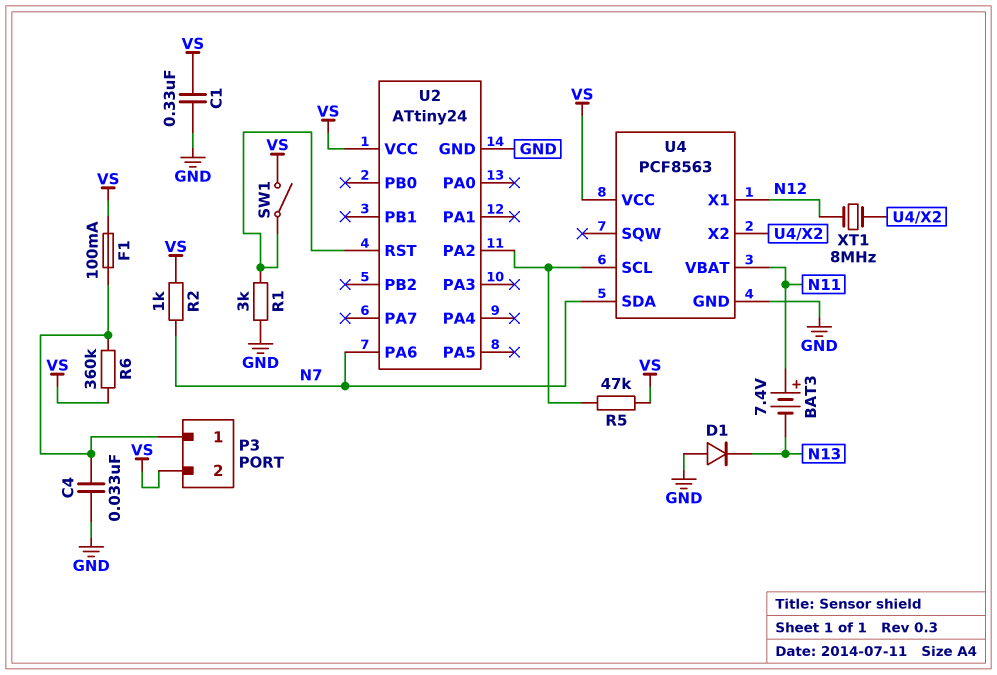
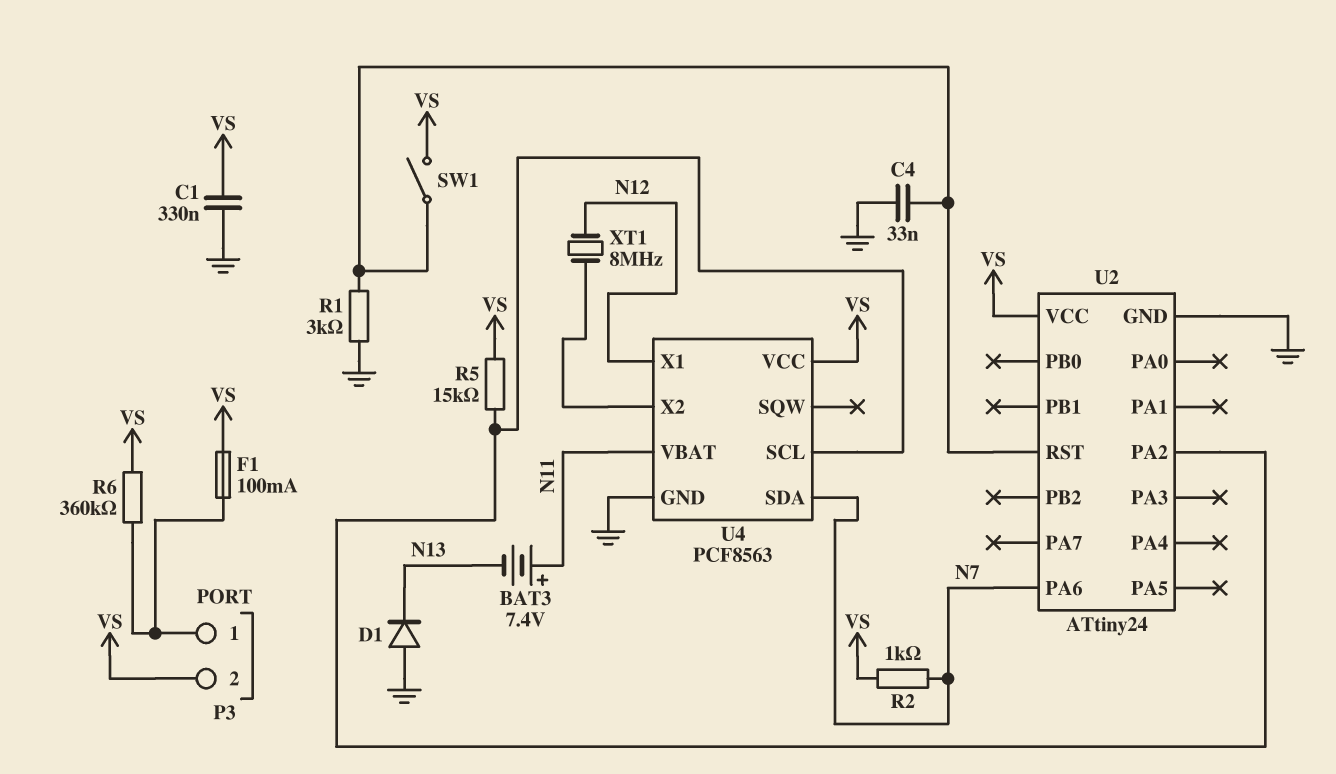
C4: 33nF (GND, P3/1) -> 33nF (GND, U2/RST)
R5: 47k (U2/PA2, VS) -> 15k (U2/PA2, VS)

